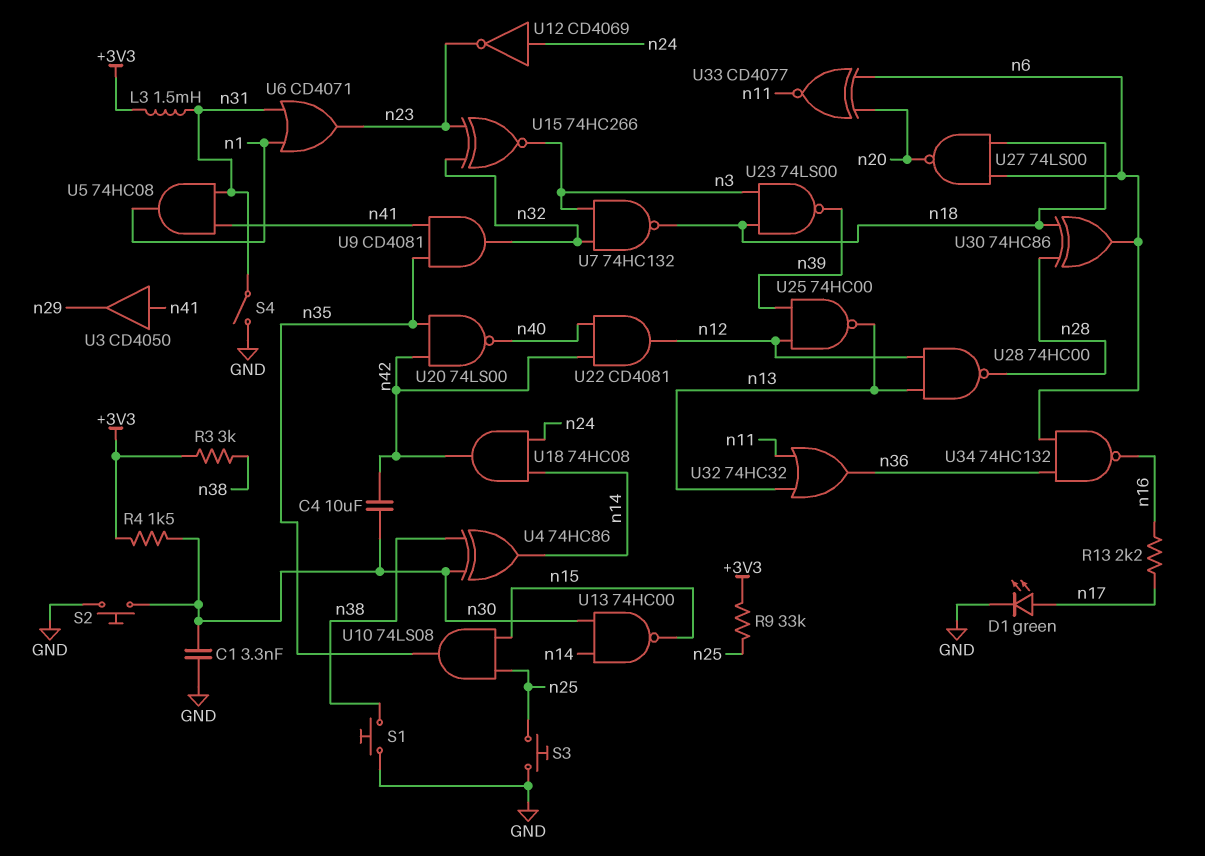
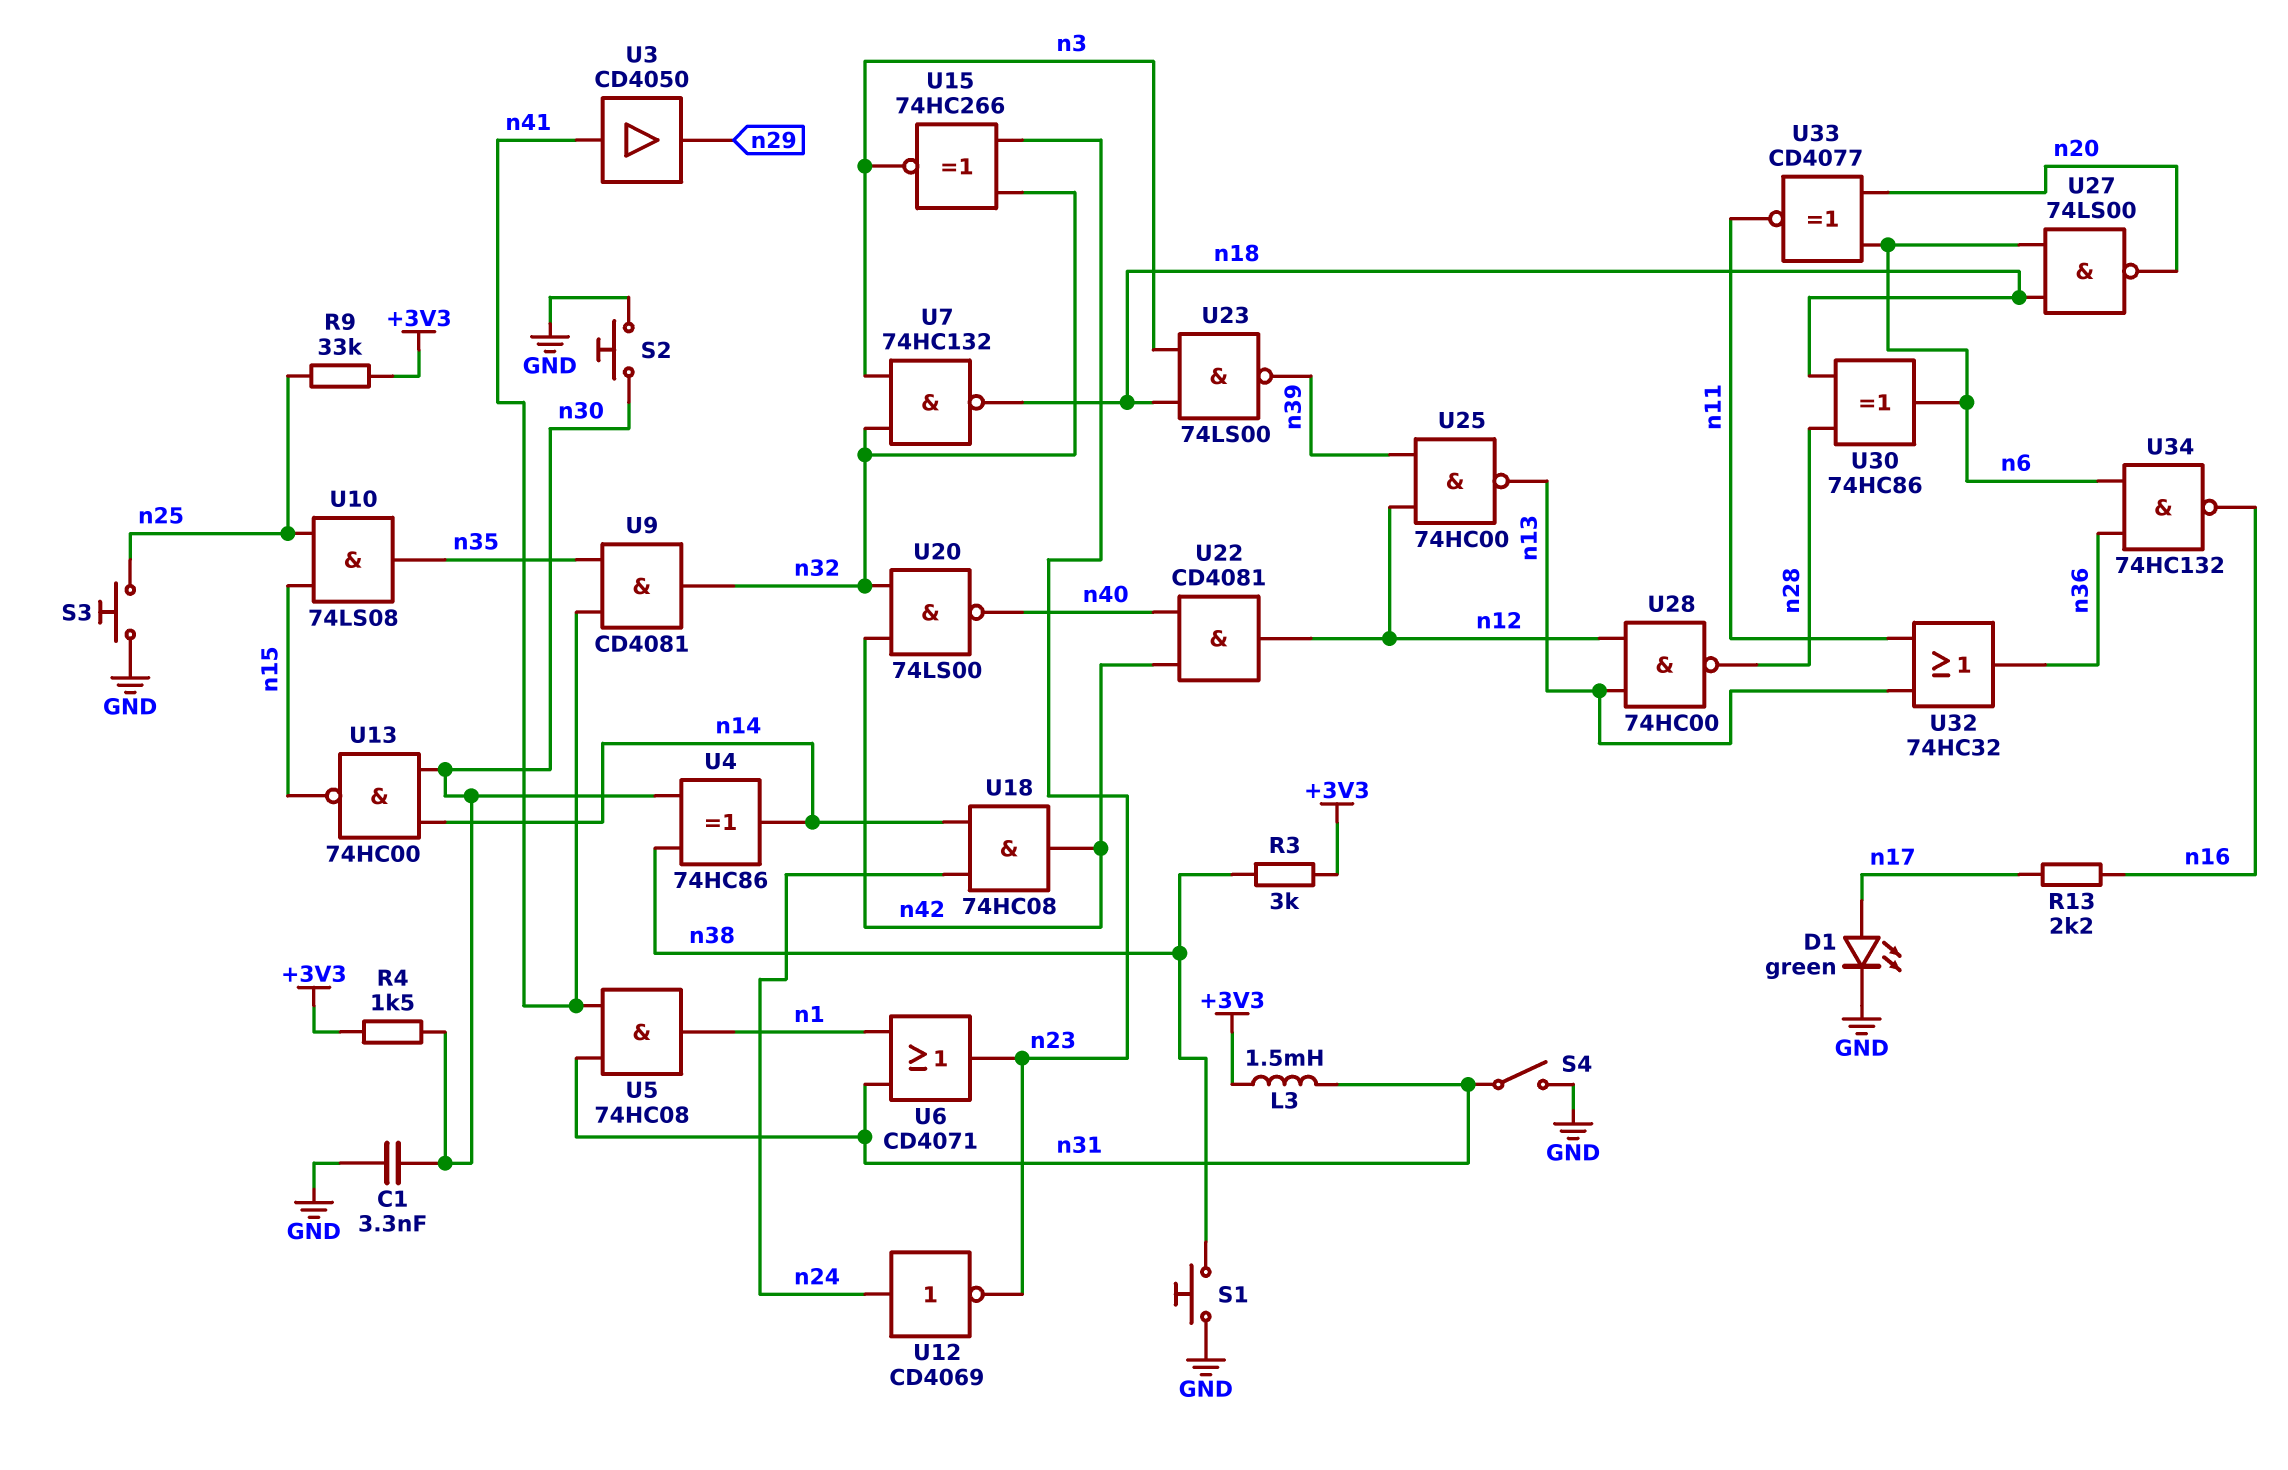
C4: 10uF (n30, n42) -> none
U20: NAND 74LS00 (in n35, in n42, out n40) -> NAND 74LS00 (in n32, in n42, out n40)

